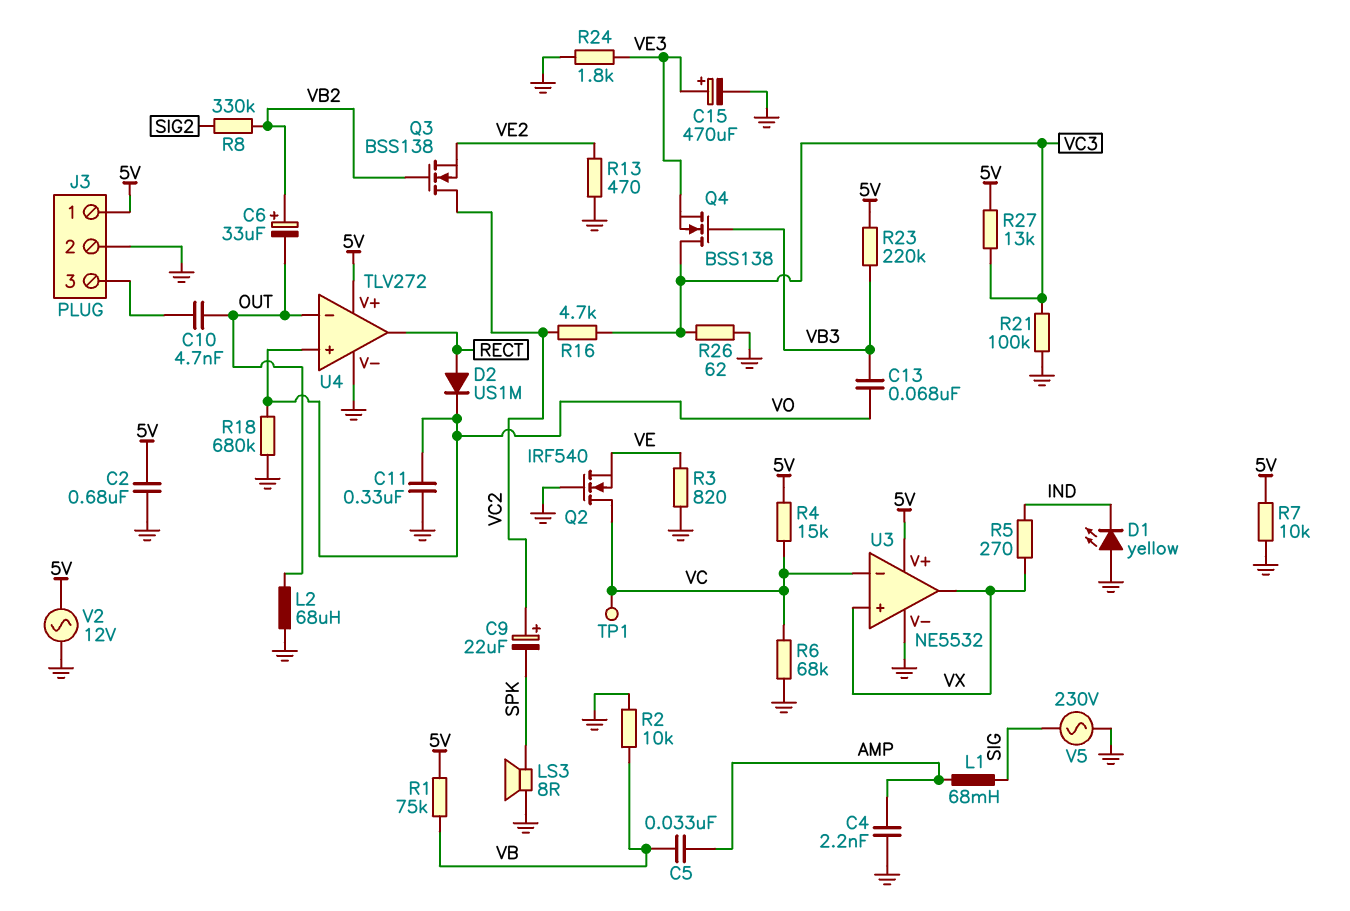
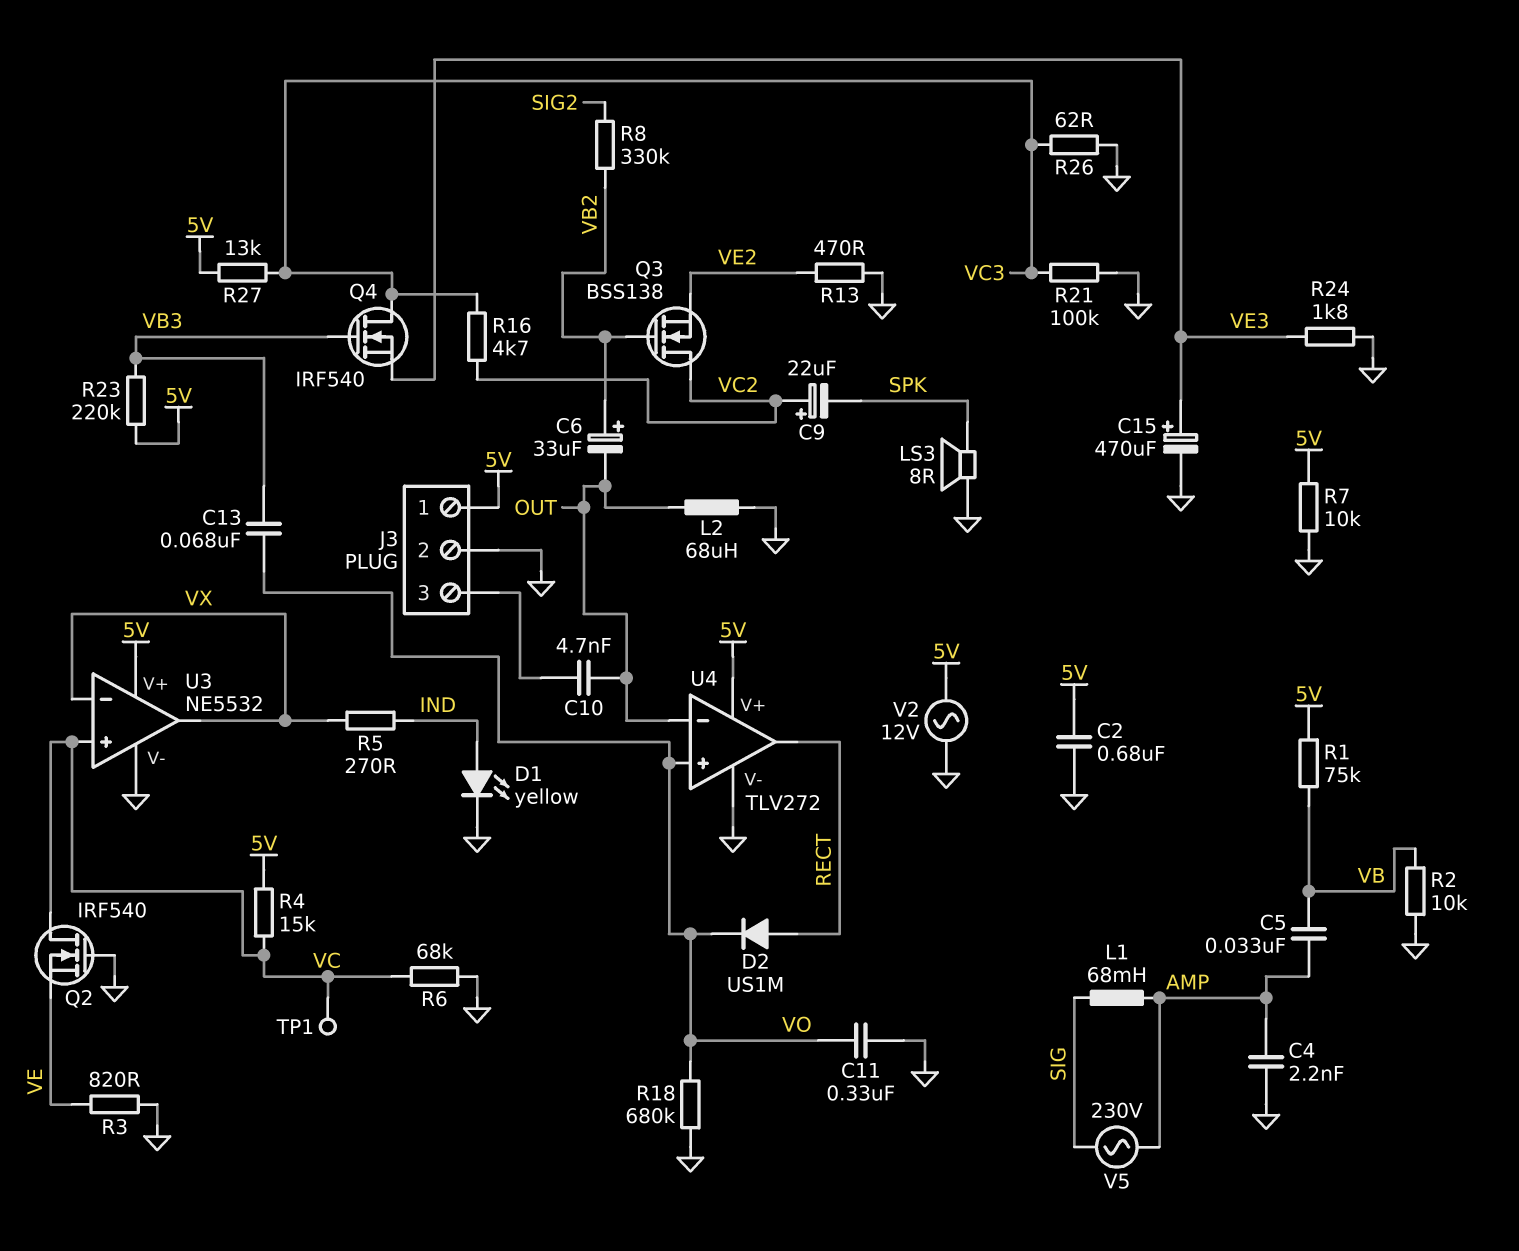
D1: LED yellow (A GND, K IND) -> LED yellow (A IND, K GND)
Q4: NMOS BSS138 (G VB3, D VC3, S VE3) -> NMOS IRF540 (G VB3, D VC3, S VE3)
U3 pin in+: VX -> VC
U3 pin in-: VC -> VX
V5: AC 230V (GND, SIG) -> AC 230V (AMP, SIG)

